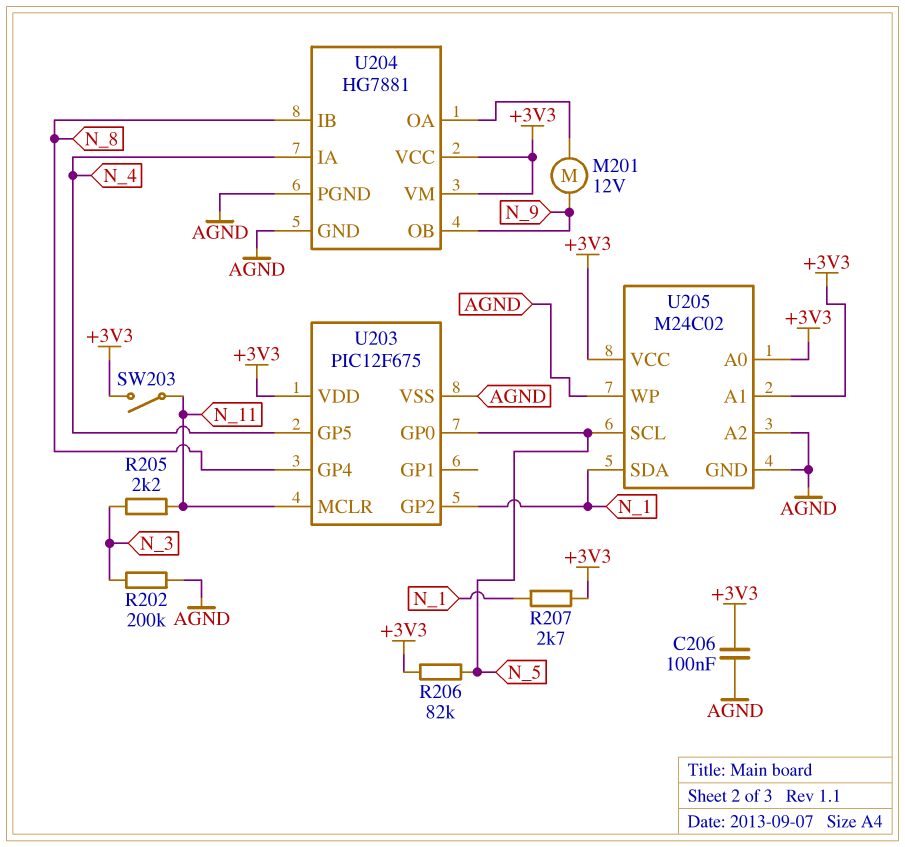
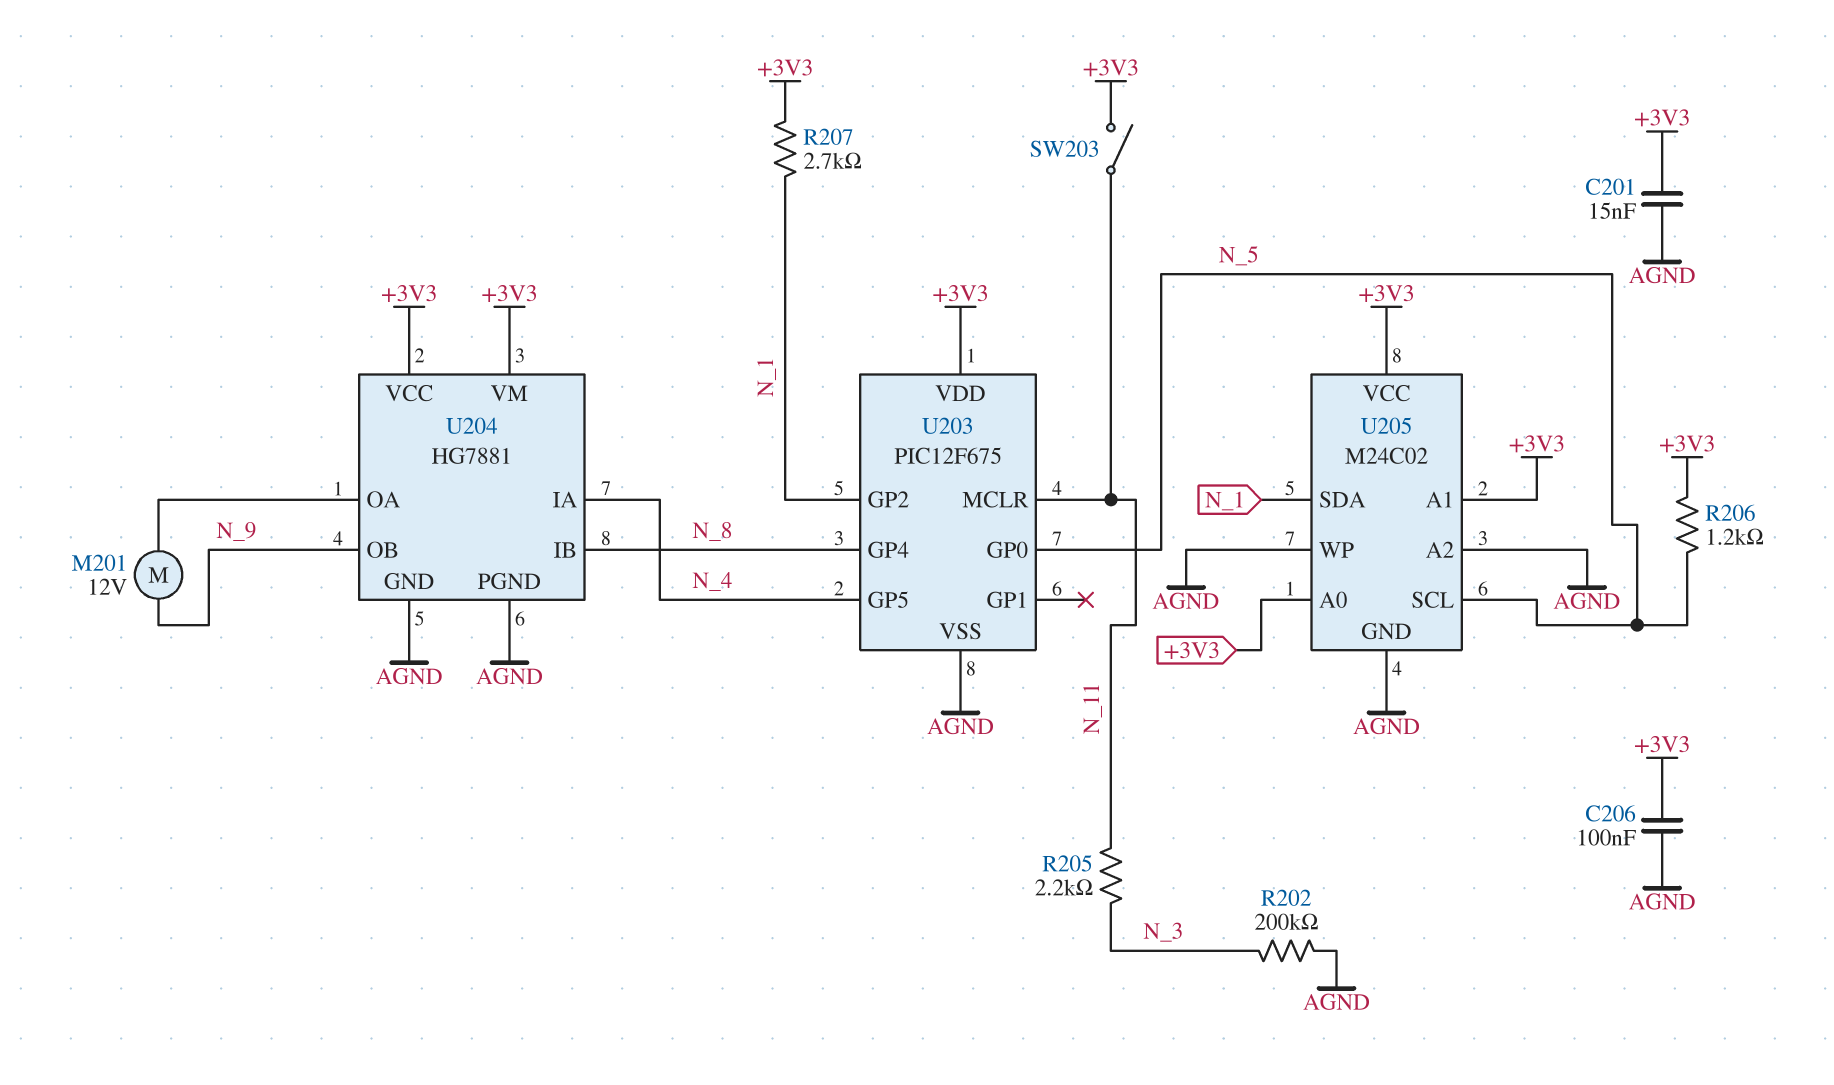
C201: none -> 15nF (+3V3, AGND)
R206: 82k (+3V3, N_5) -> 1.2k (+3V3, N_5)

